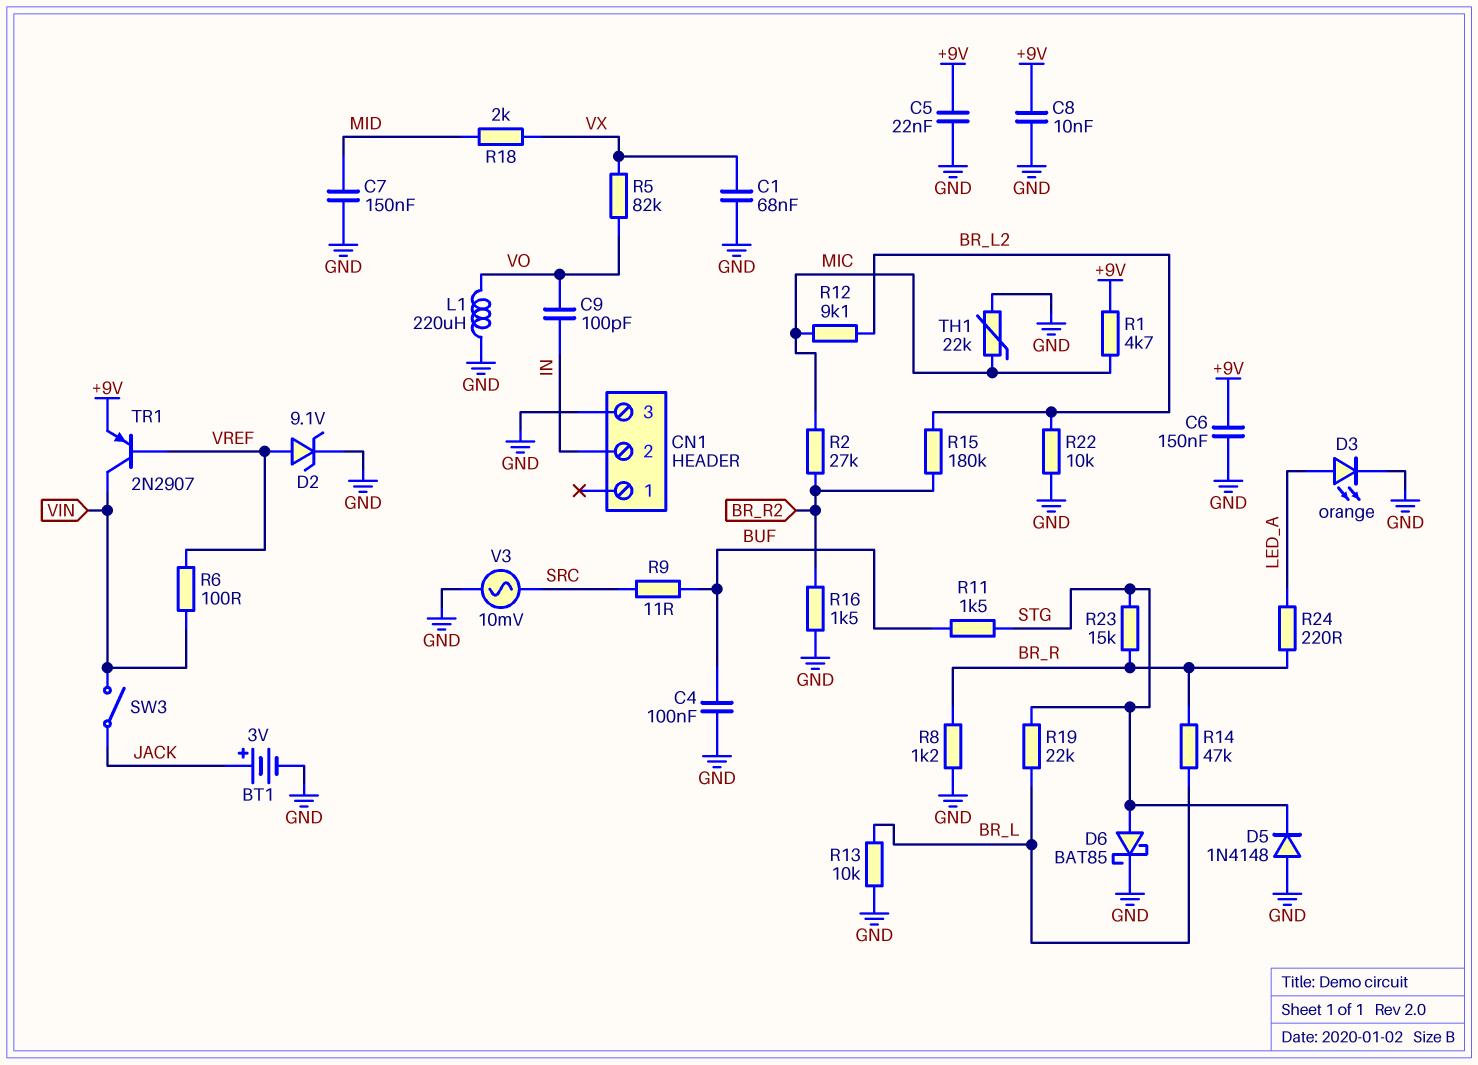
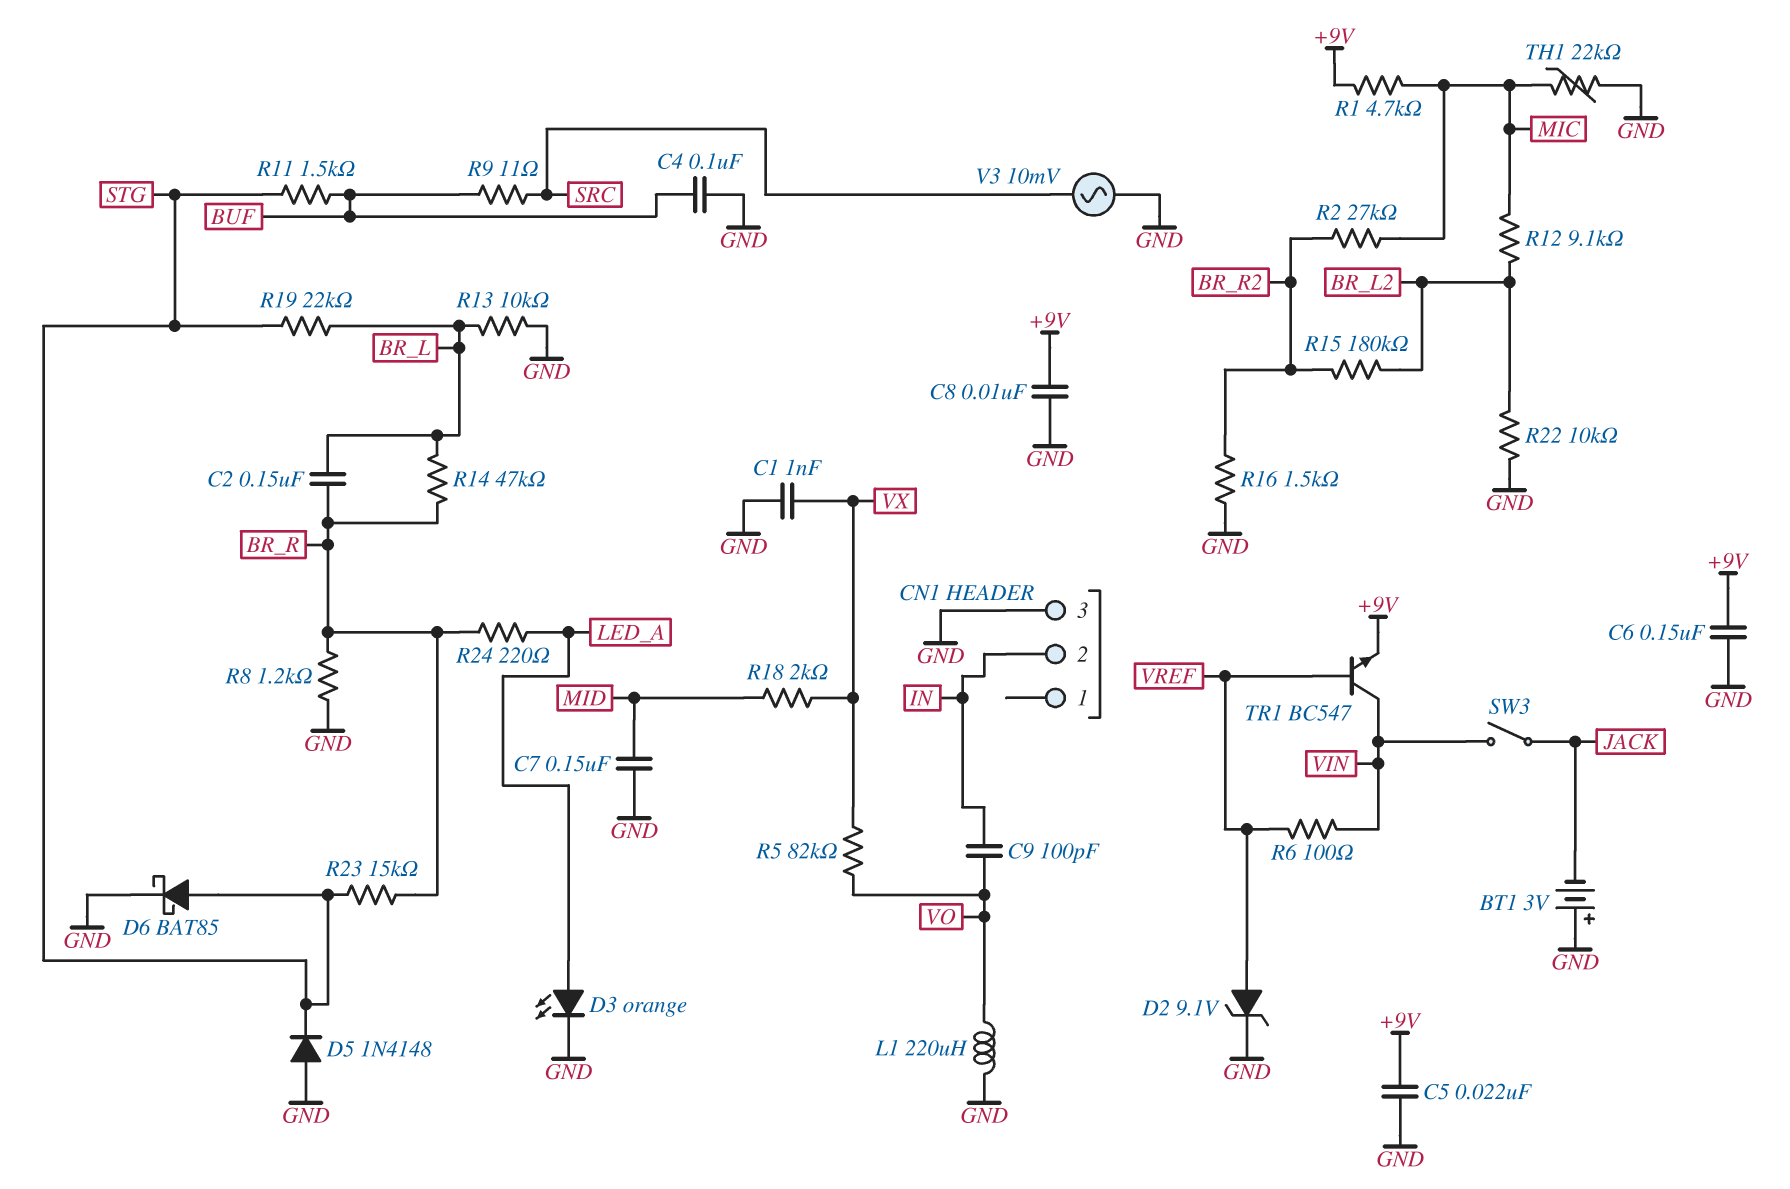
BT1: 3V (plus JACK, minus GND) -> 3V (plus GND, minus JACK)
C1: 68nF (GND, VX) -> 1nF (GND, VX)
C2: none -> 150nF (BR_L, BR_R)
TR1: PNP 2N2907 (B VREF, C VIN, E +9V) -> NPN BC547 (B VREF, C VIN, E +9V)

